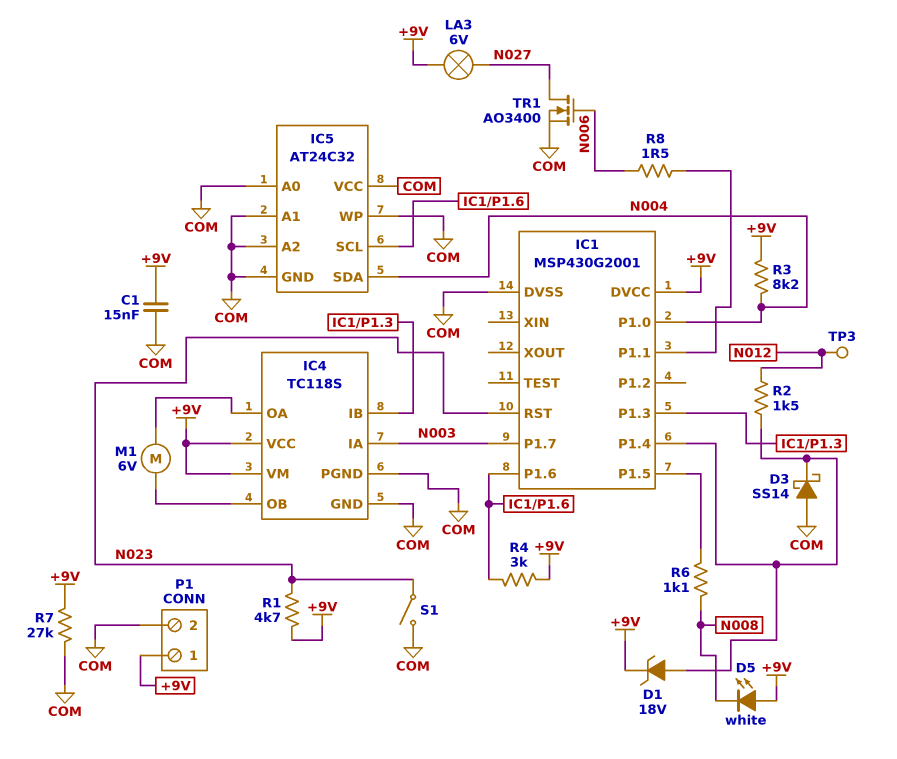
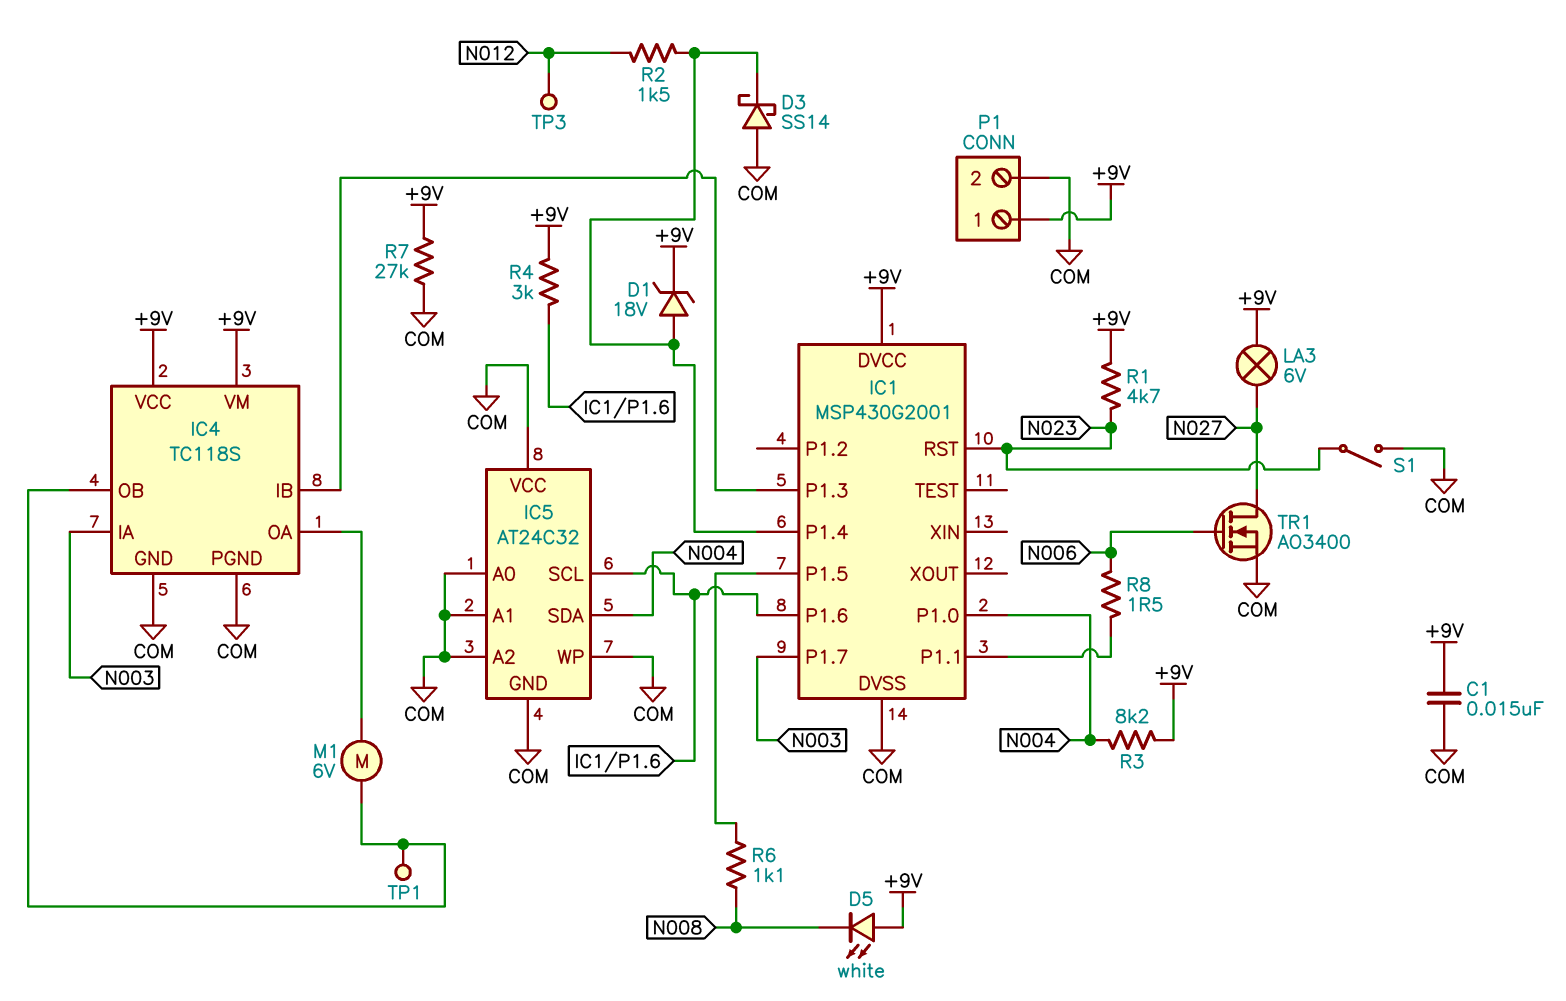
TP1: none -> test point (IC4/OB)

